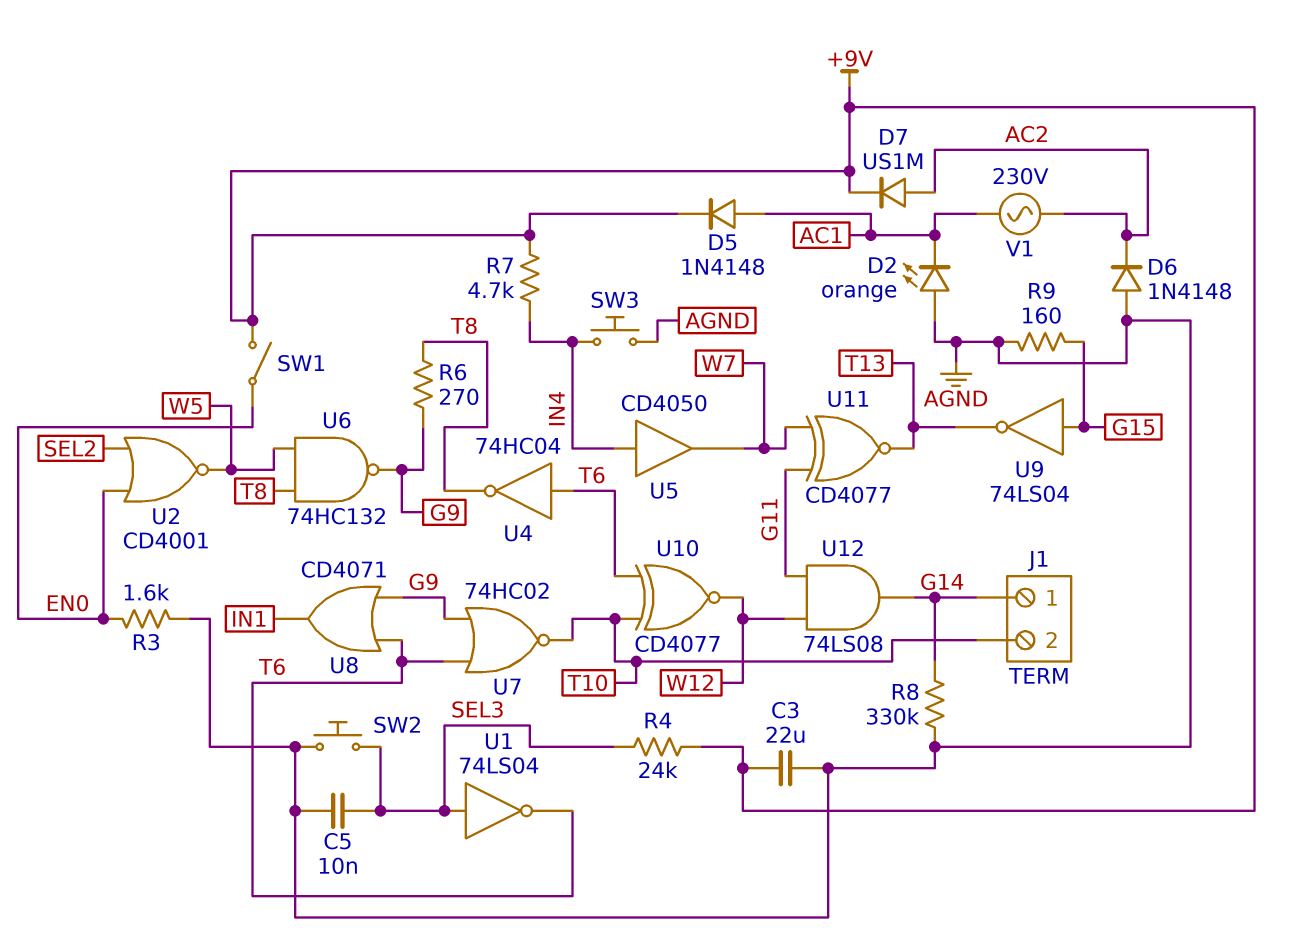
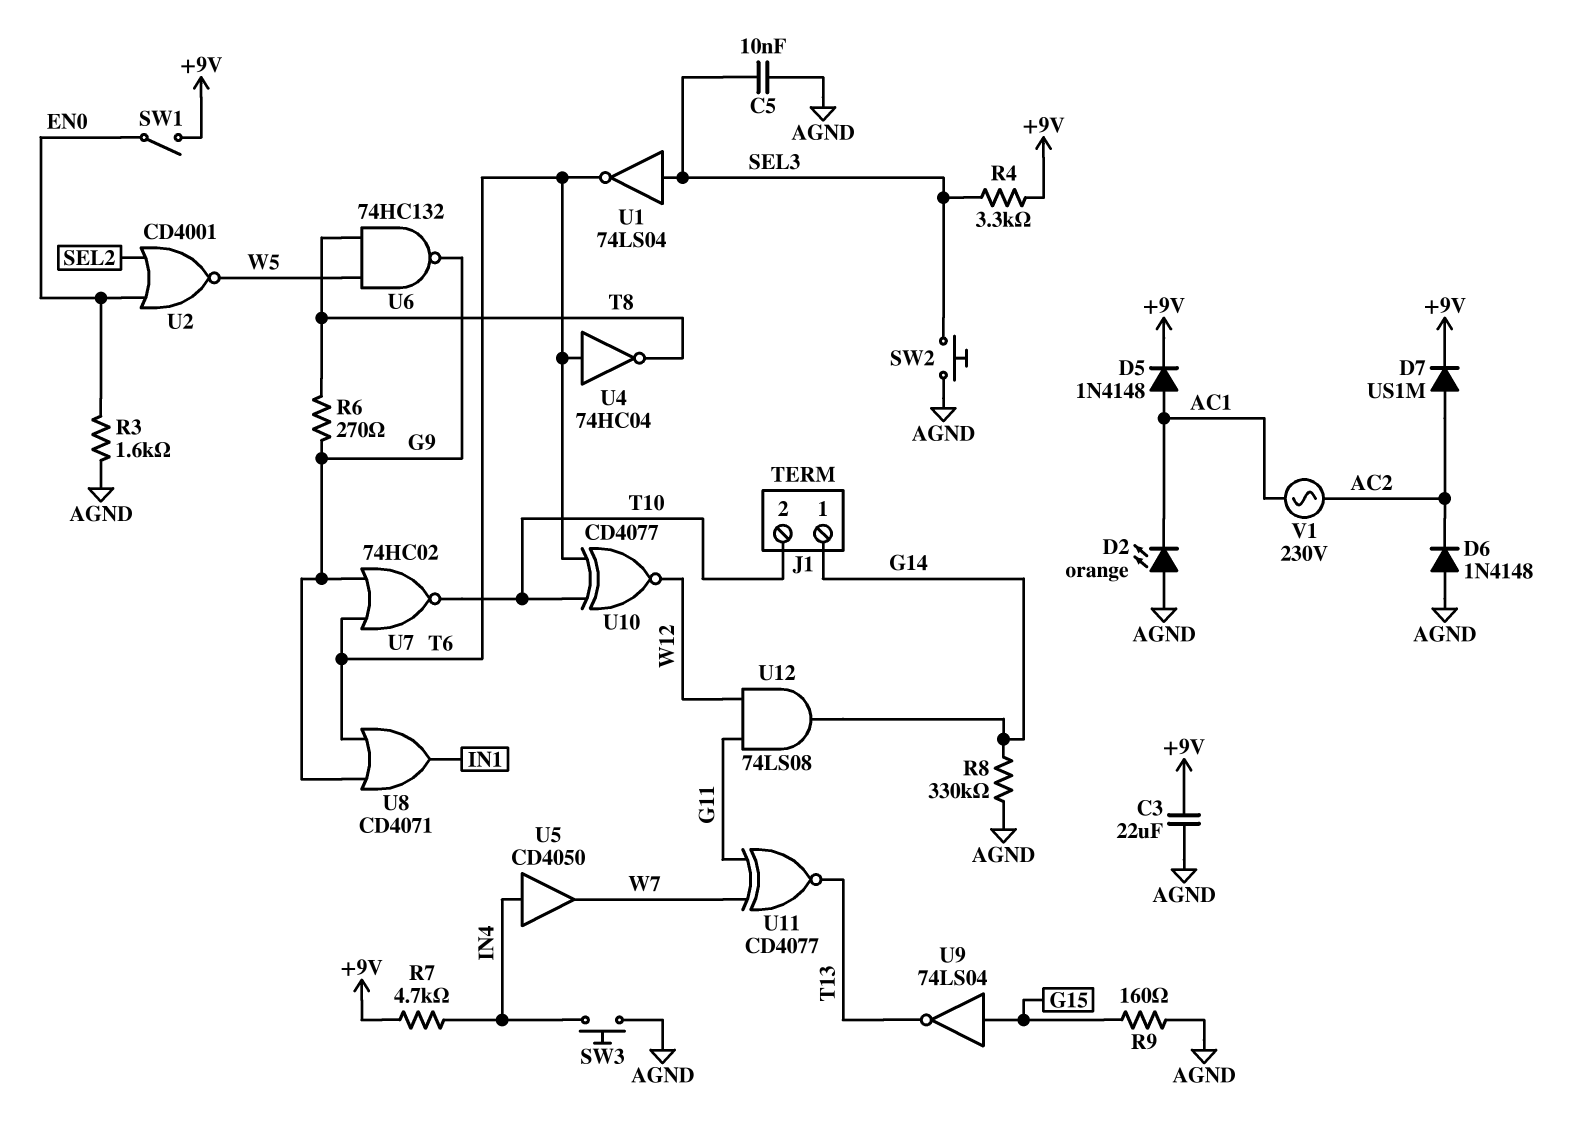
R4: 24k (+9V, SEL3) -> 3.3k (+9V, SEL3)

